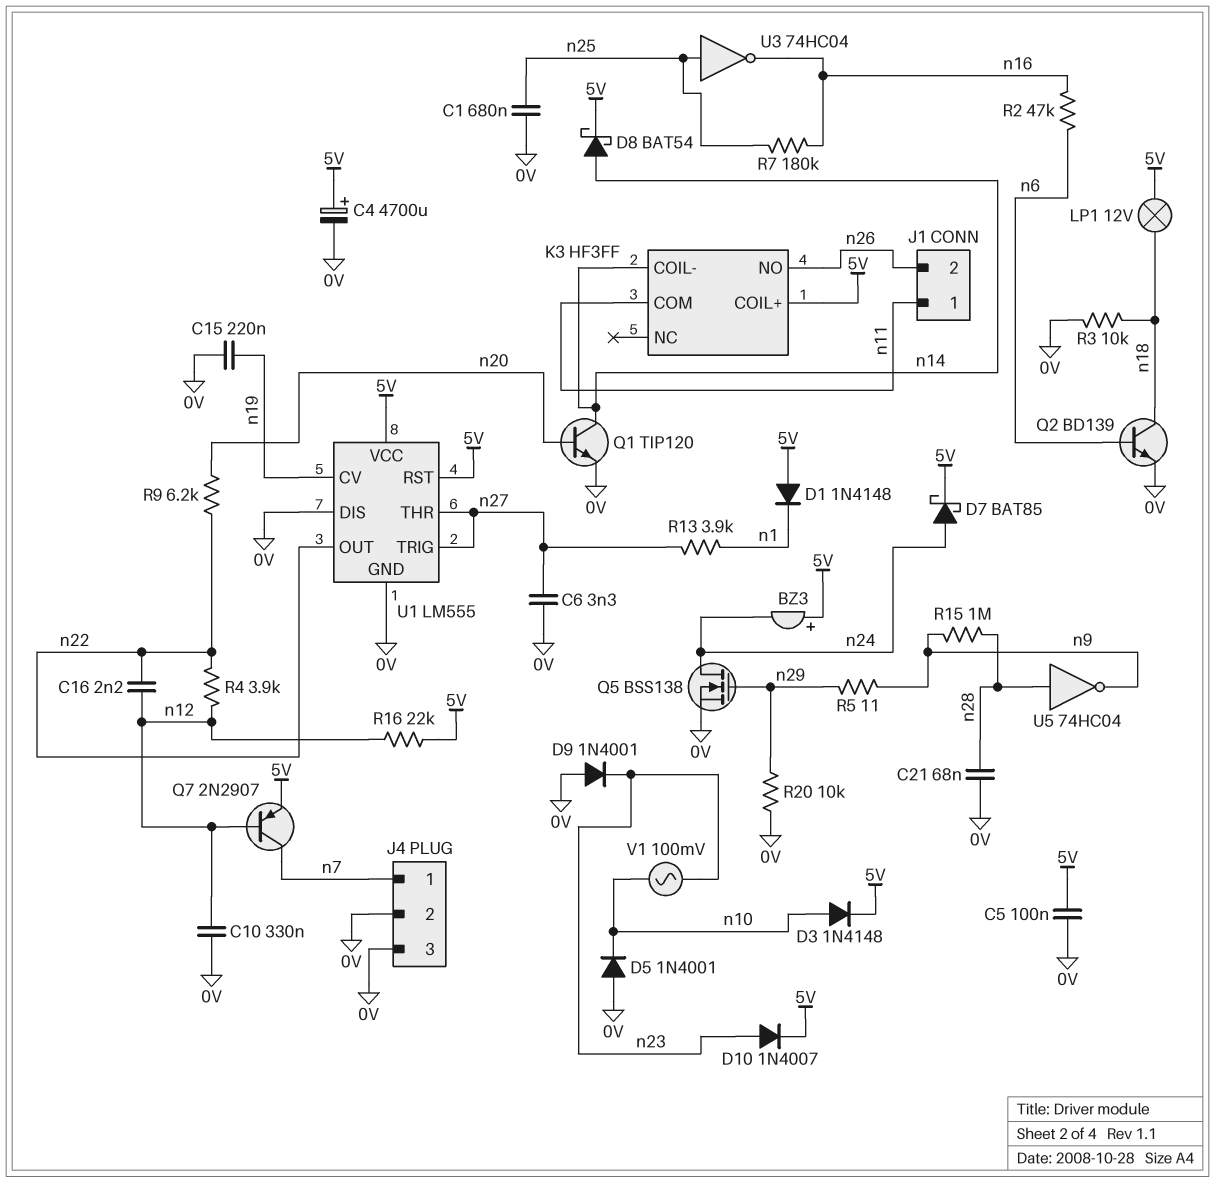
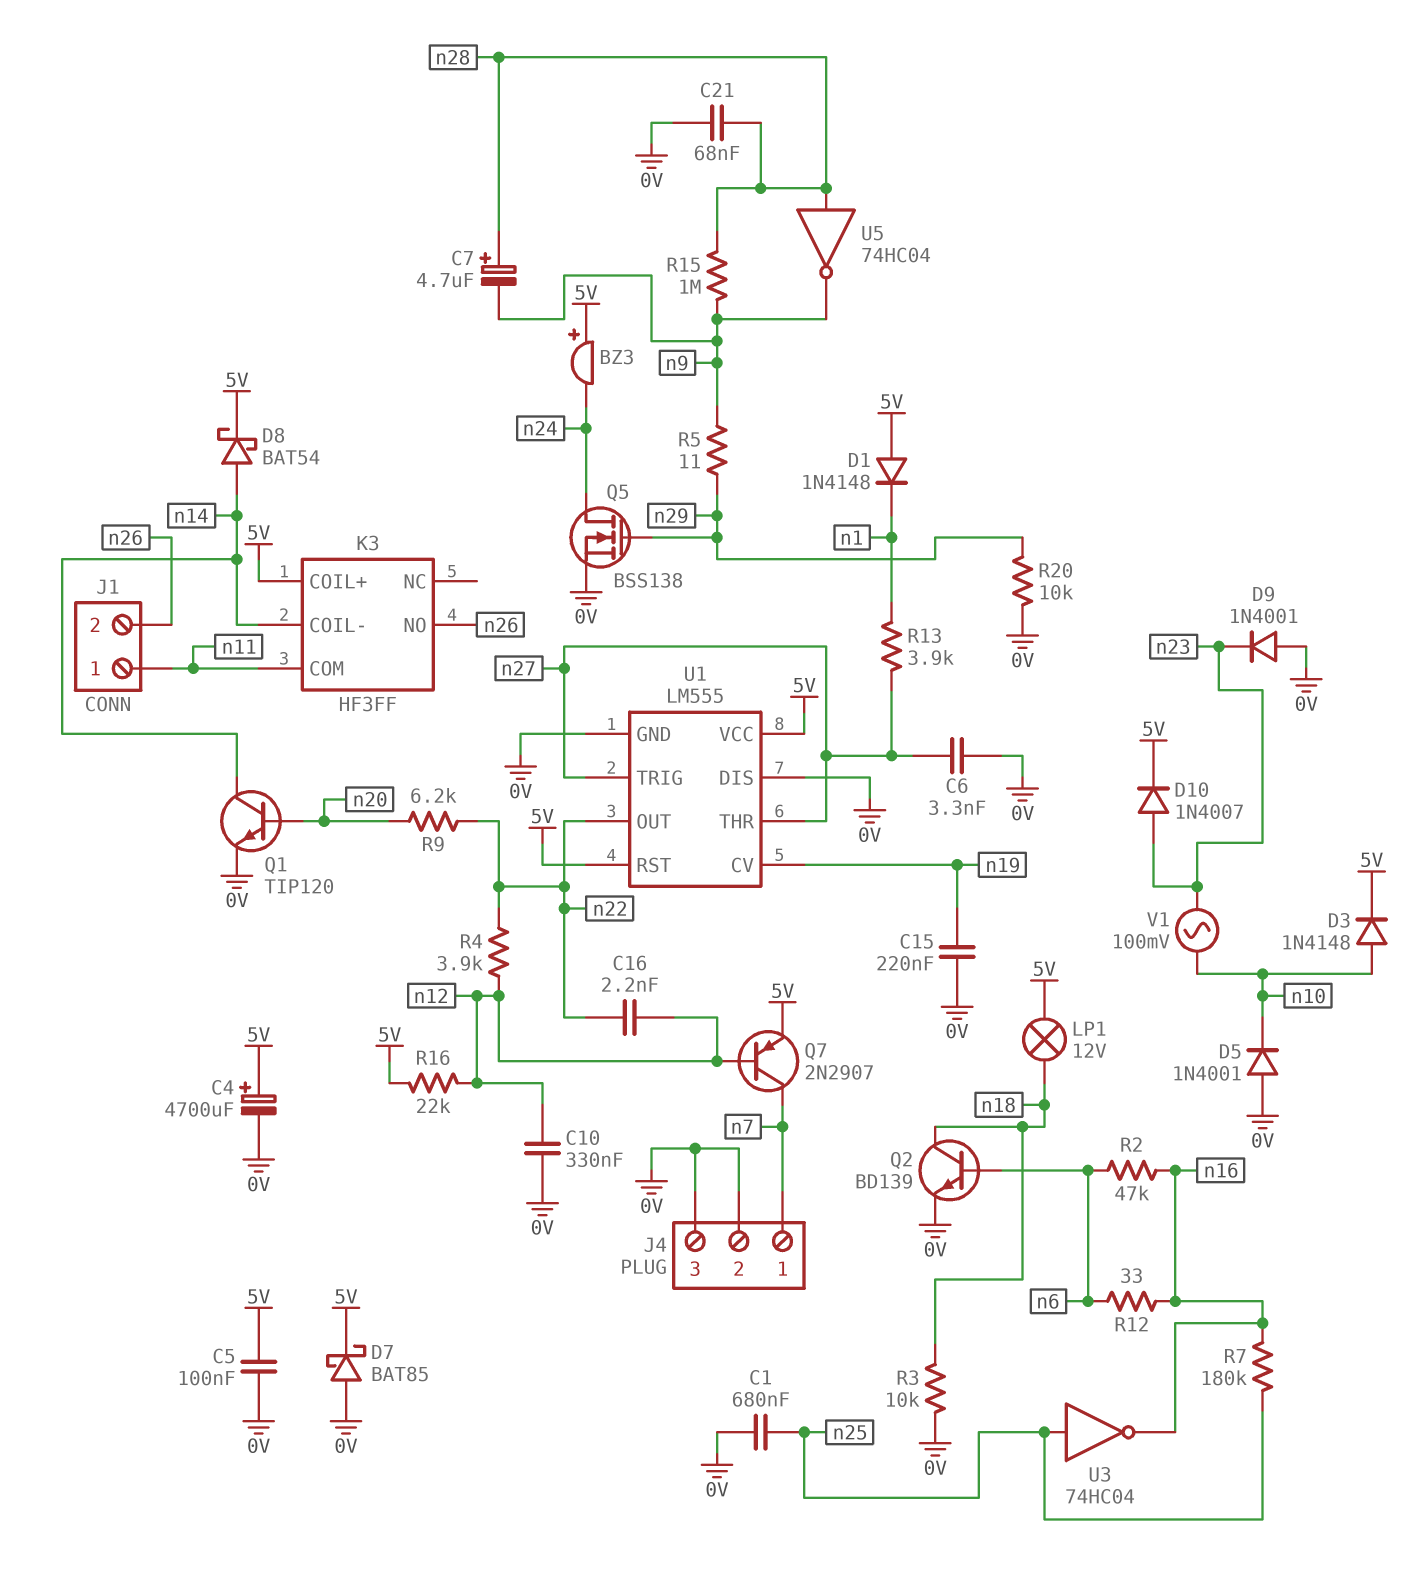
C7: none -> 4.7uF (plus n28, minus n9)
D7: schottky BAT85 (A n24, K 5V) -> schottky BAT85 (A 0V, K 5V)
R12: none -> 33 (n6, n16)

